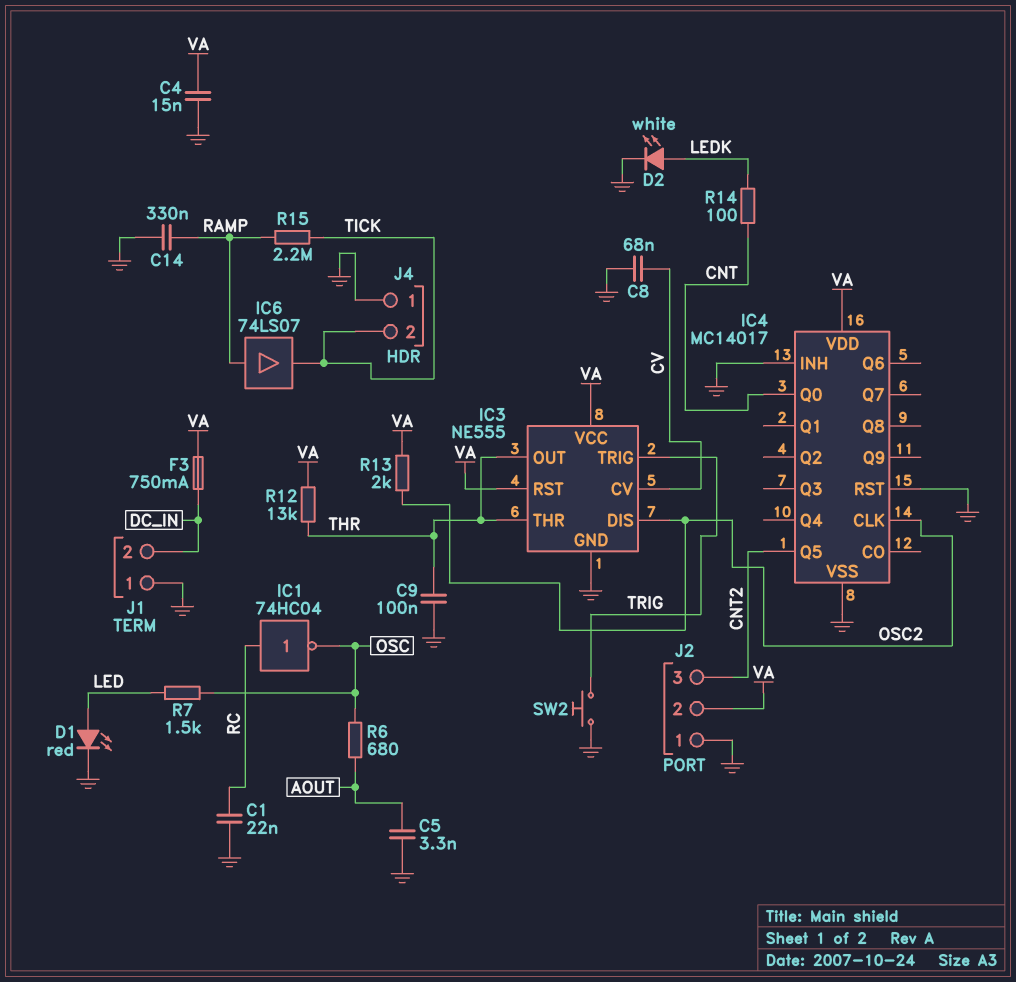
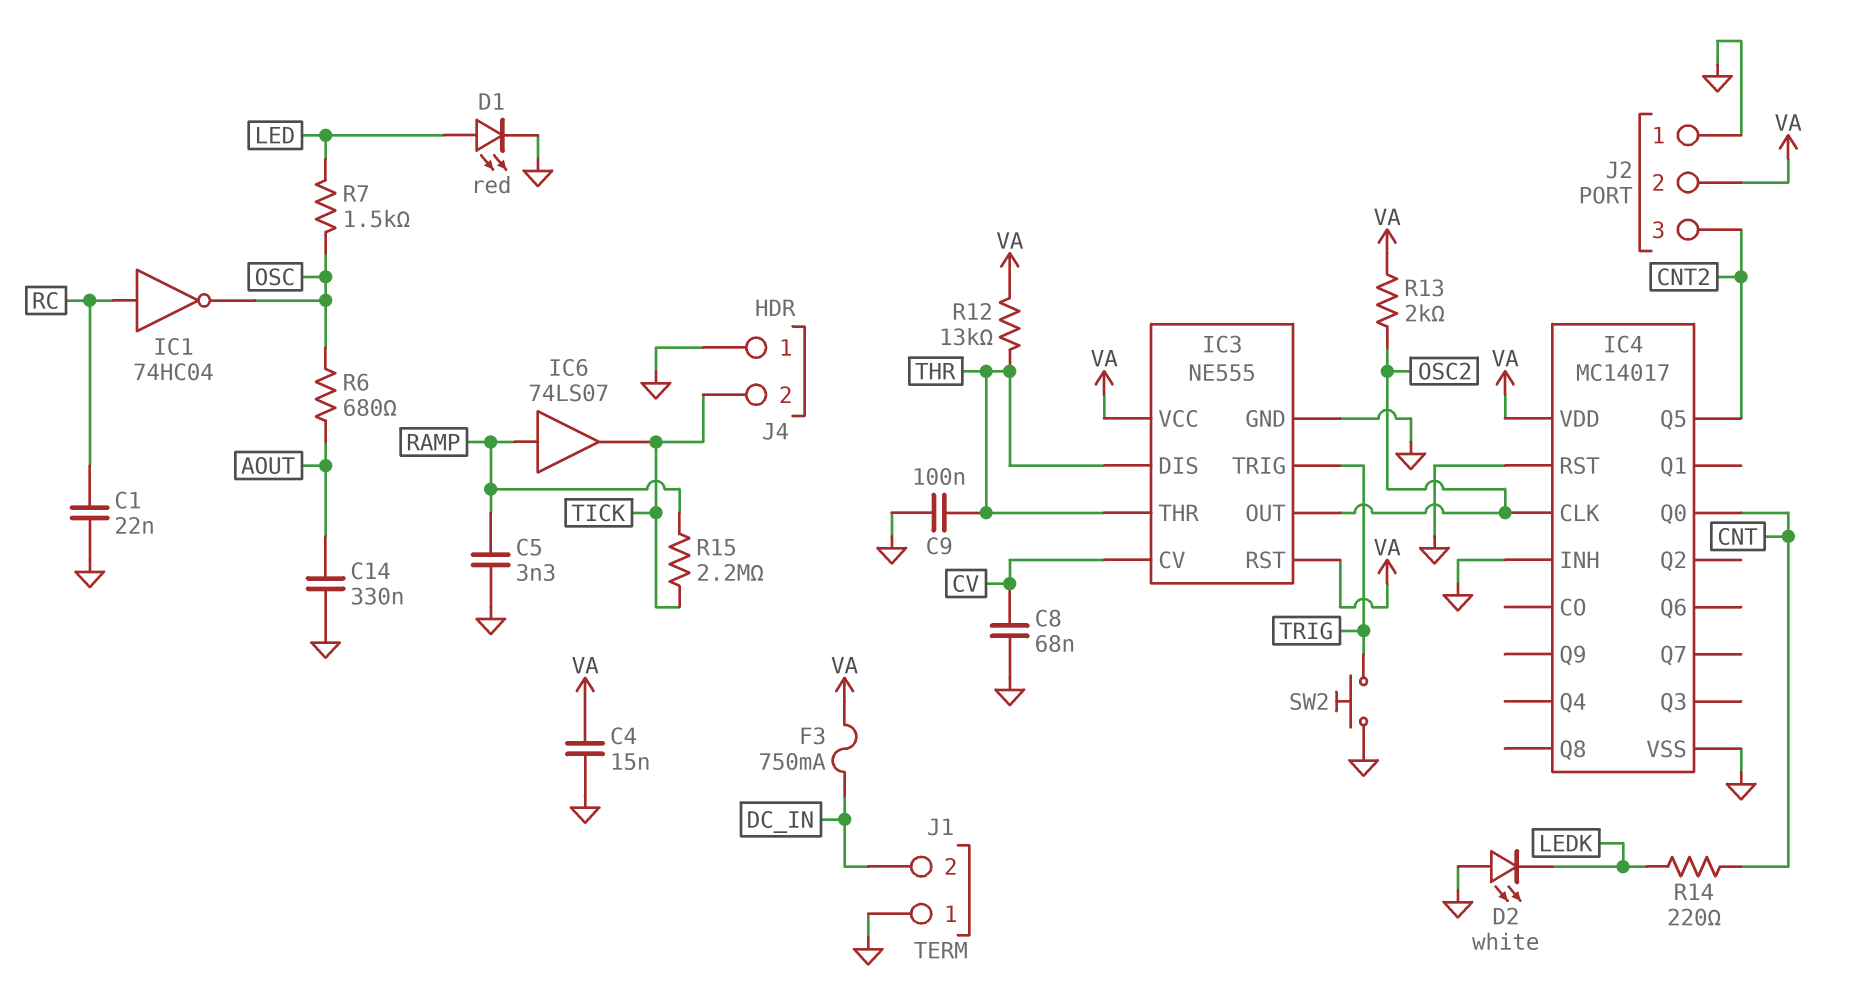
C5: 3.3nF (AOUT, GND) -> 3.3nF (GND, RAMP)
C14: 330nF (GND, RAMP) -> 330nF (AOUT, GND)
D2: LED white (A LEDK, K GND) -> LED white (A GND, K LEDK)
IC3 pin DIS: OSC2 -> THR
IC3 pin OUT: THR -> OSC2
R14: 100 (CNT, LEDK) -> 220 (CNT, LEDK)

